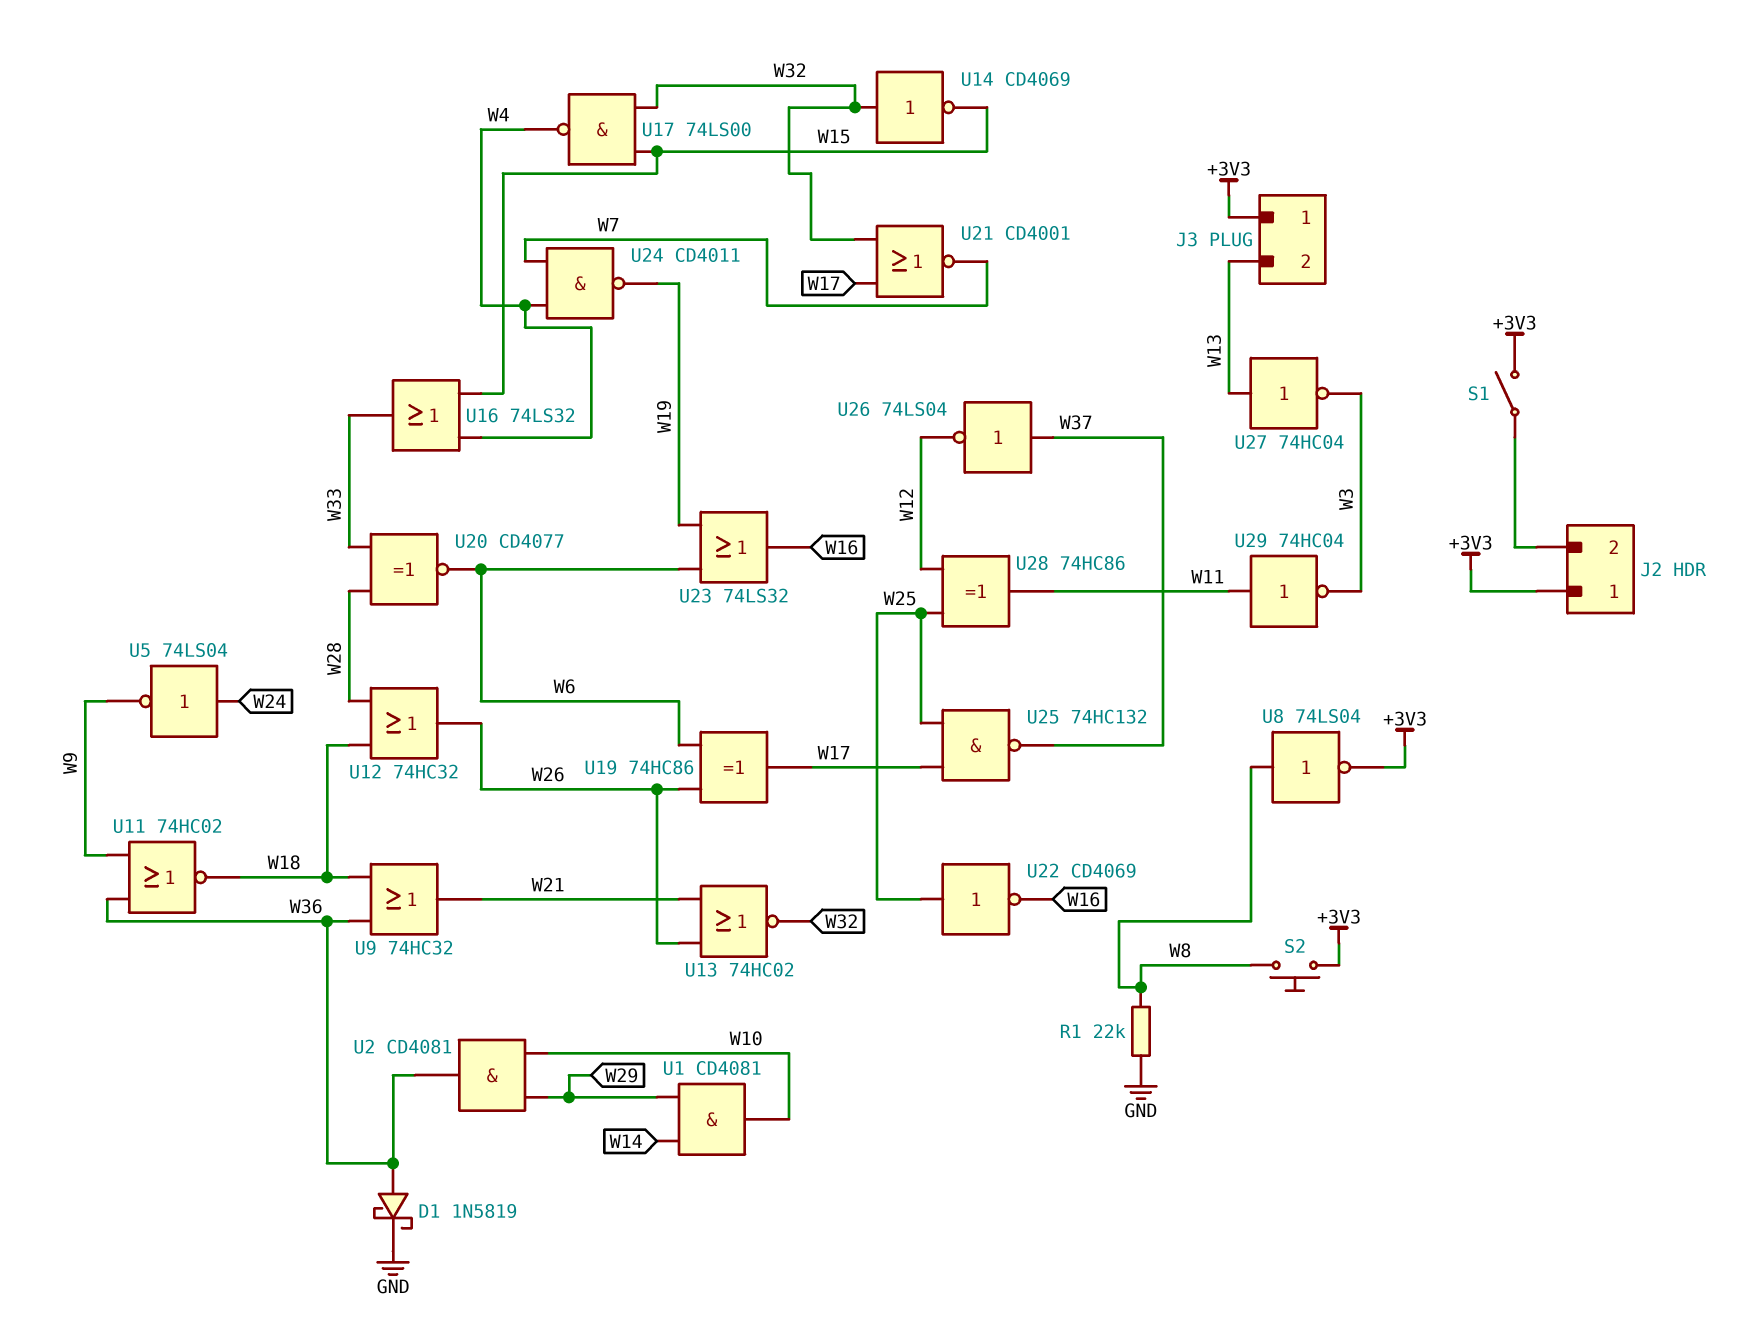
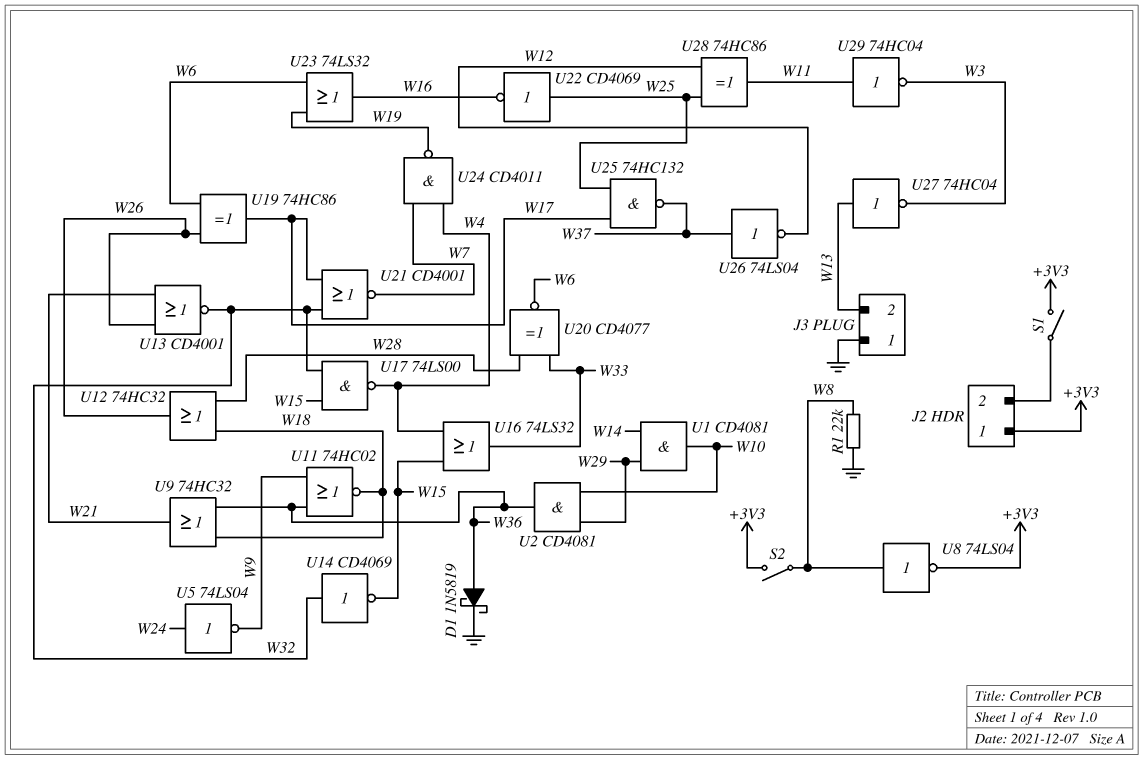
J3 pin 1: +3V3 -> GND
S2: button (+3V3, W8) -> switch (+3V3, W8)
U13: NOR 74HC02 (in W21, in W26, out W32) -> NOR CD4001 (in W21, in W26, out W32)

